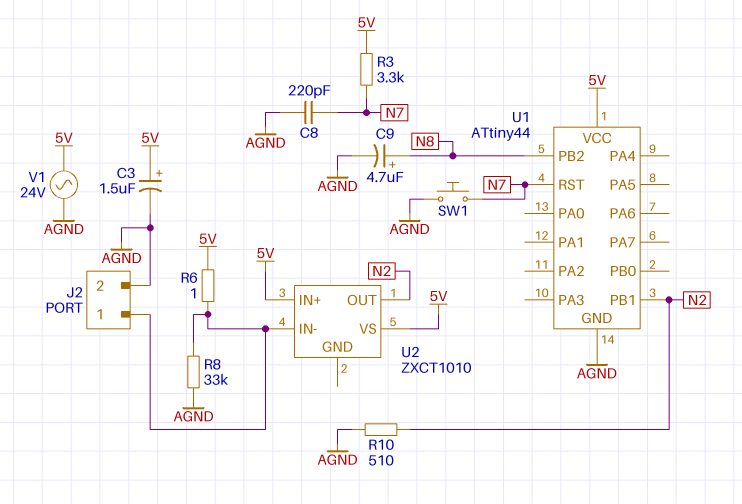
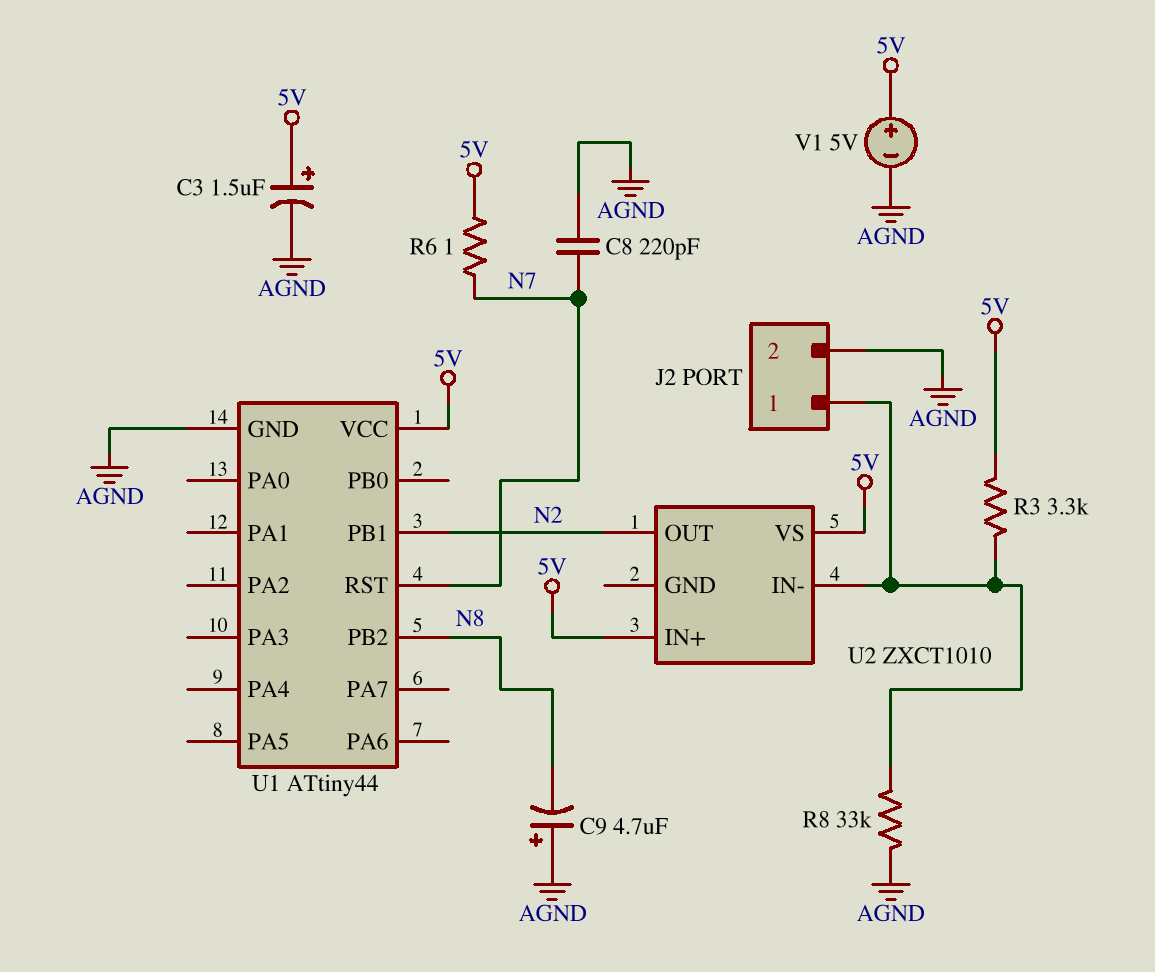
C9: 4.7uF (plus N8, minus AGND) -> 4.7uF (plus AGND, minus N8)
R3: 3.3k (5V, N7) -> 3.3k (5V, J2/1)
R6: 1 (5V, J2/1) -> 1 (5V, N7)
R10: 510 (AGND, N2) -> none
SW1: button (AGND, N7) -> none
V1: AC 24V (5V, AGND) -> 5V (plus 5V, minus AGND)

